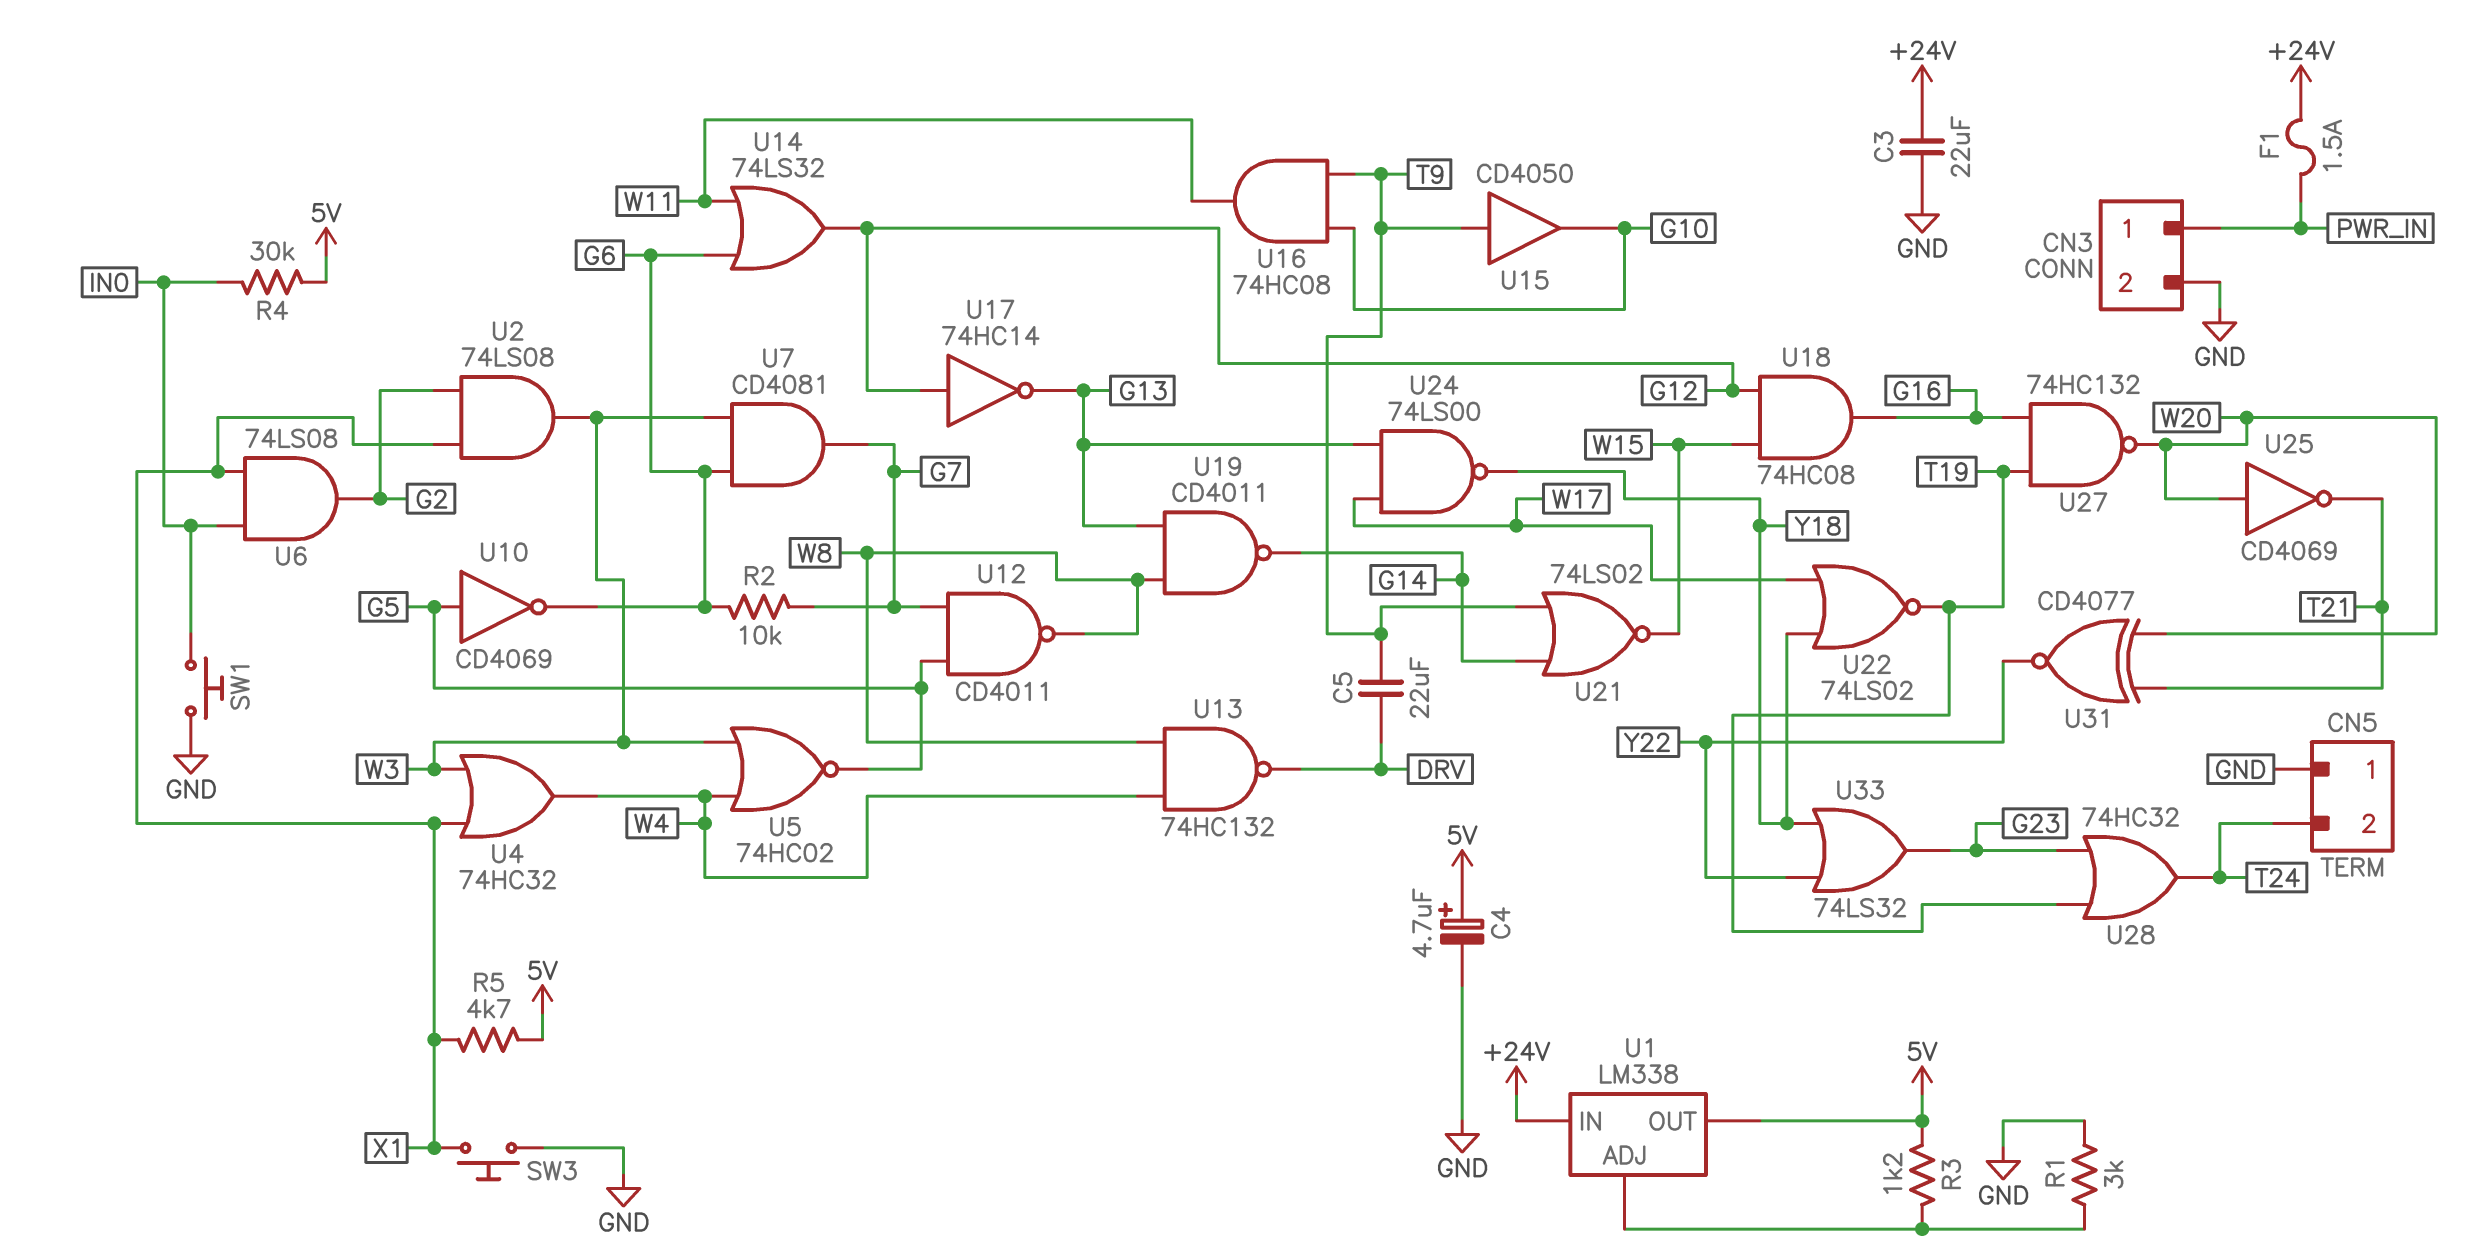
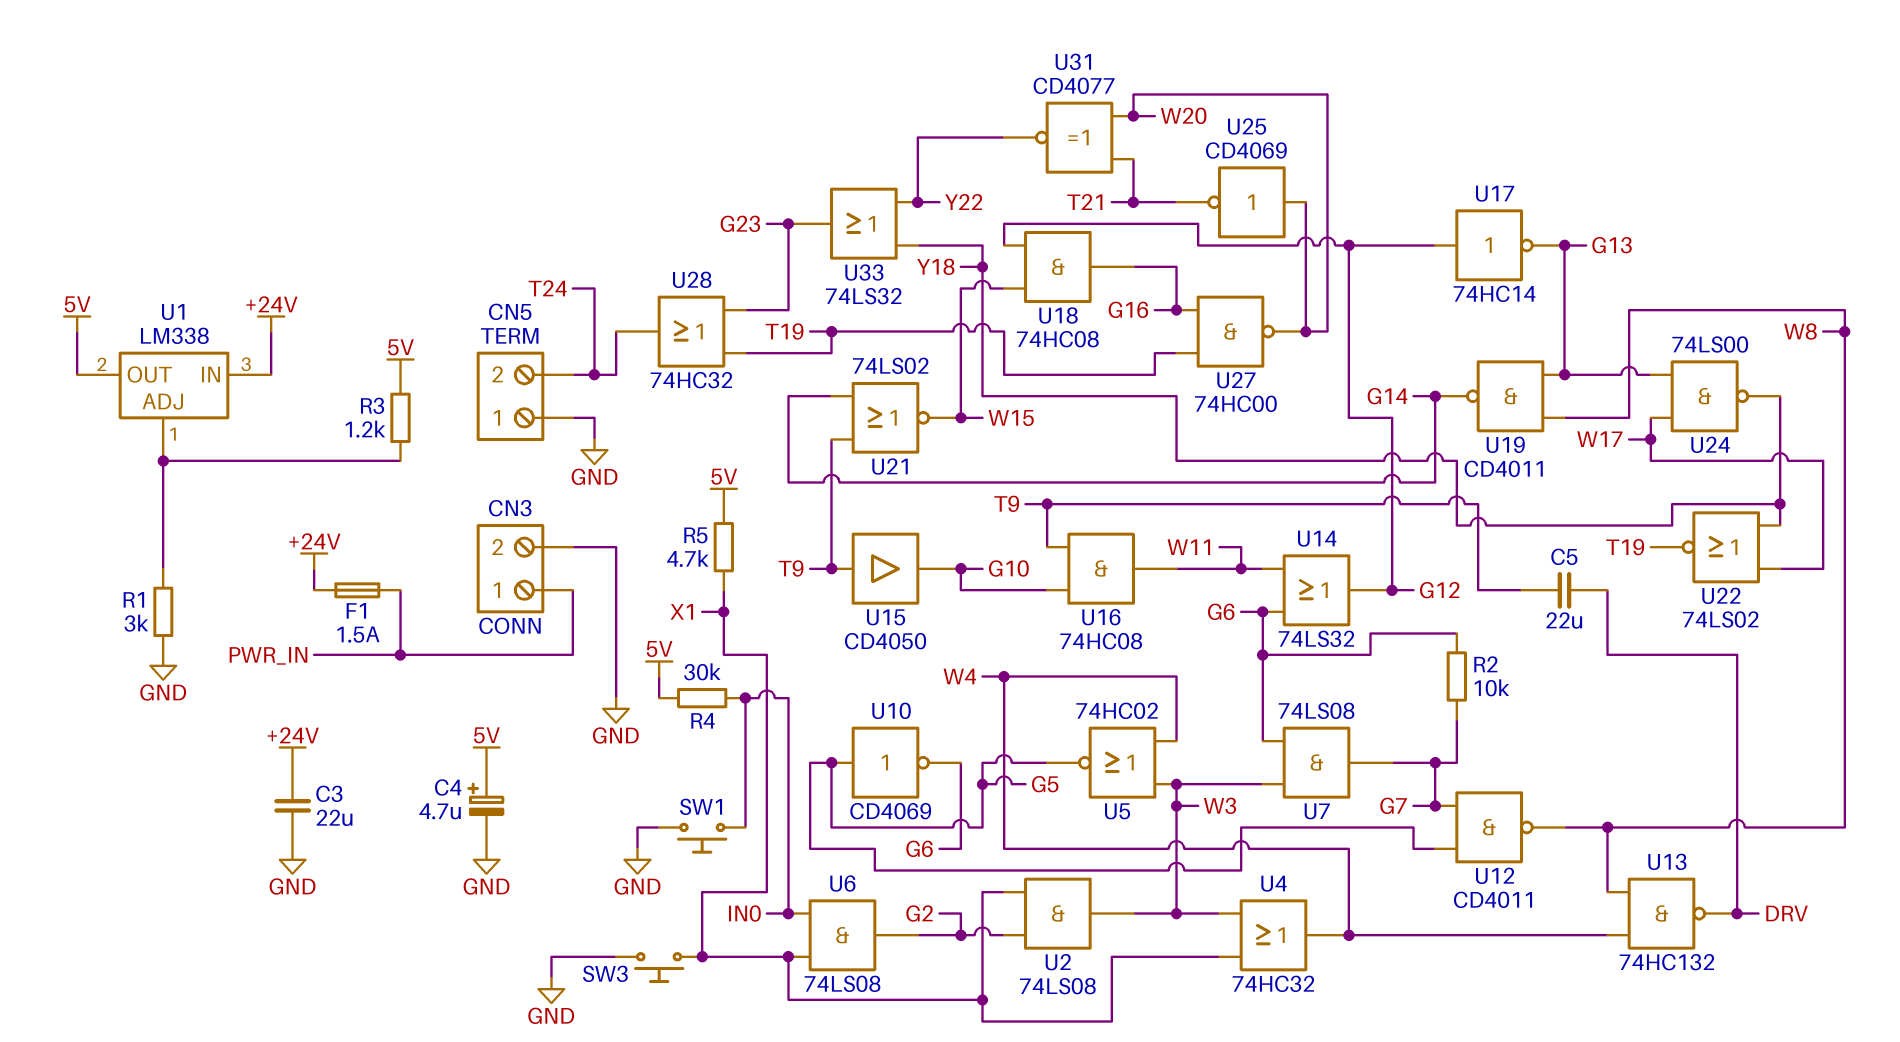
U7: AND CD4081 (in G6, in W3, out G7) -> AND 74LS08 (in G6, in W3, out G7)
U27: NAND 74HC132 (in G16, in T19, out W20) -> NAND 74HC00 (in G16, in T19, out W20)

